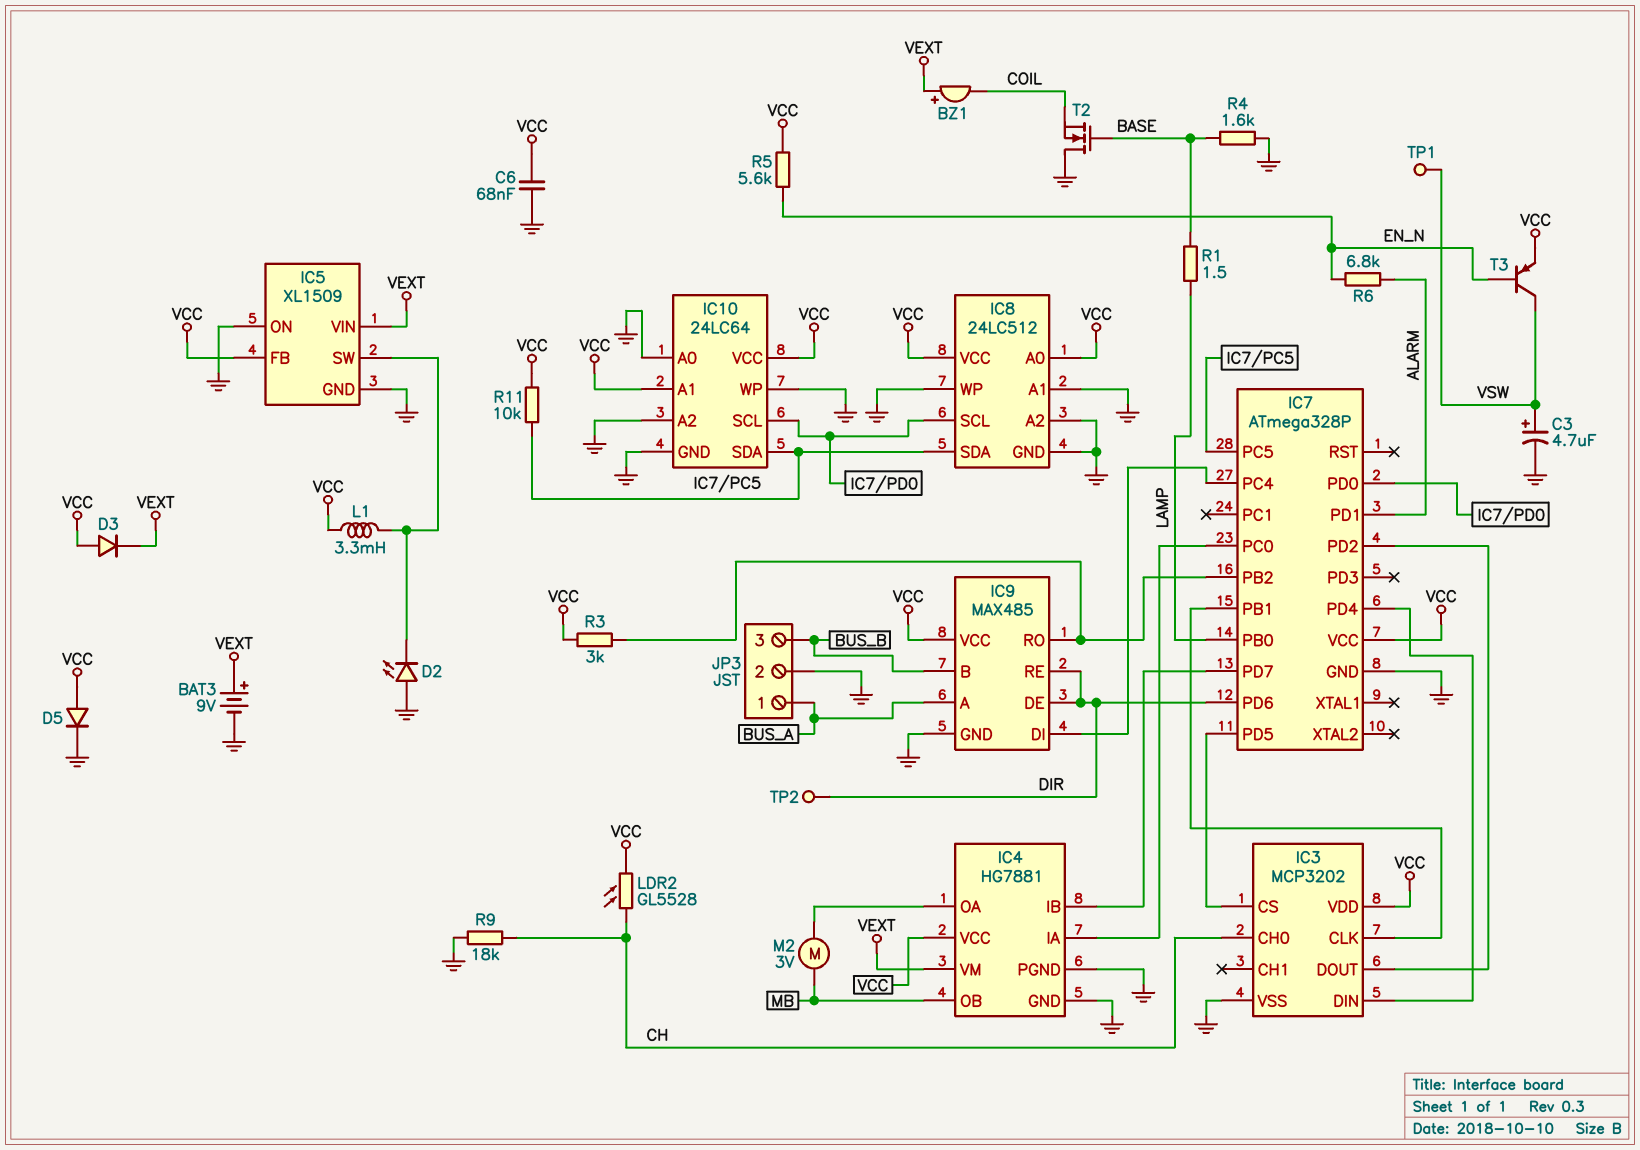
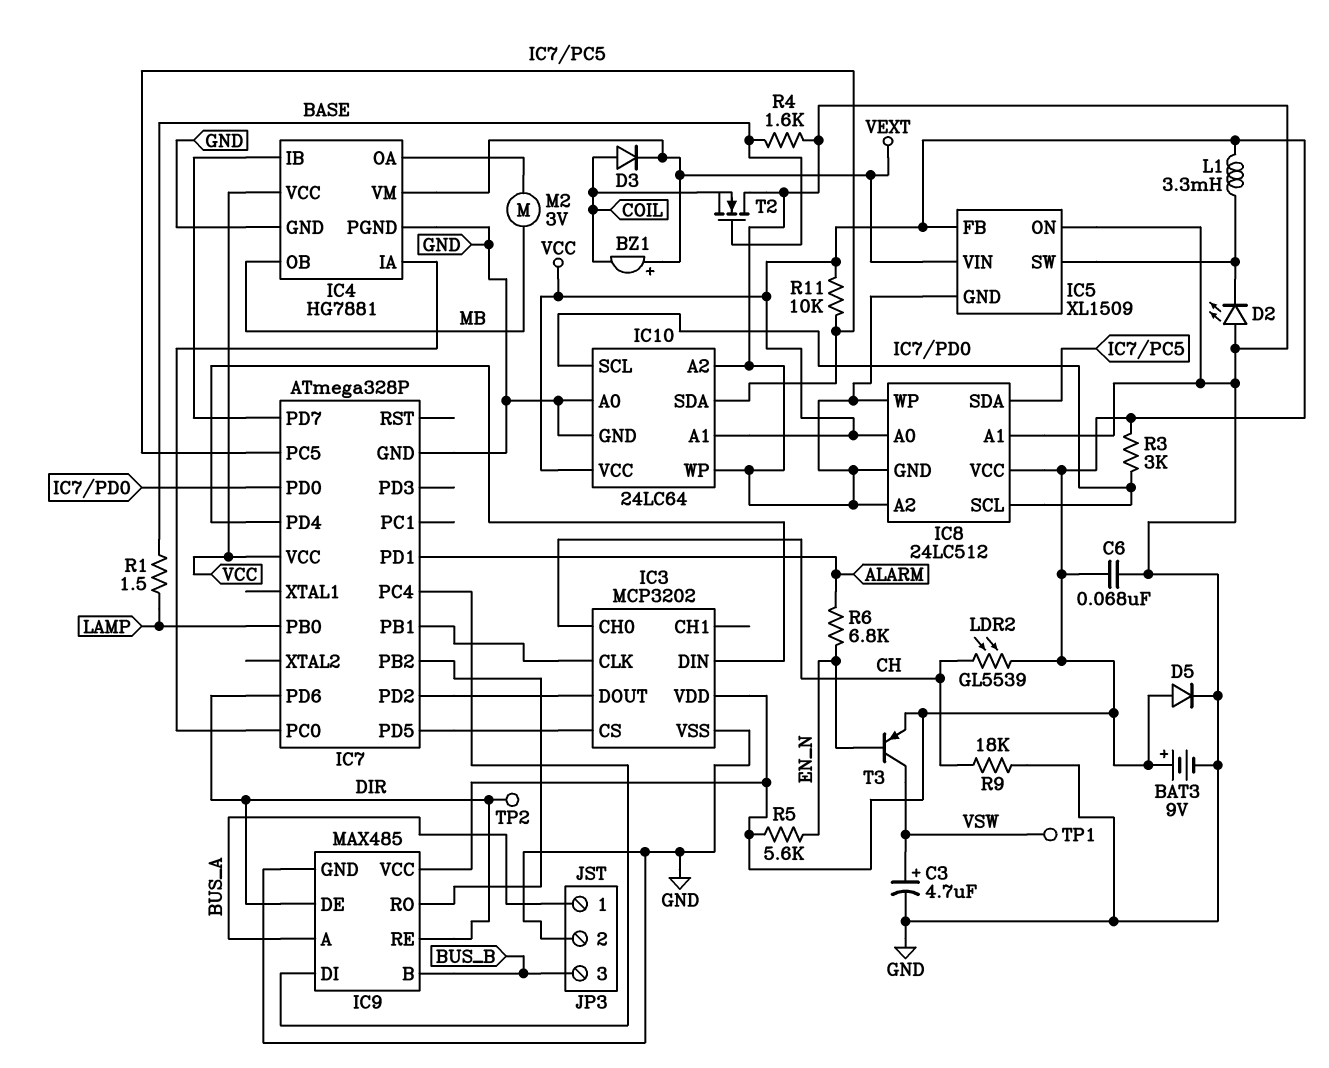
BAT3: 9V (plus VEXT, minus GND) -> 9V (plus VCC, minus GND)
D3: diode (A VCC, K VEXT) -> diode (A COIL, K VEXT)
LDR2: GL5528 (CH, VCC) -> GL5539 (CH, VCC)
R3: 3k (IC7/PB2, VCC) -> 3k (IC7/PD0, VCC)

